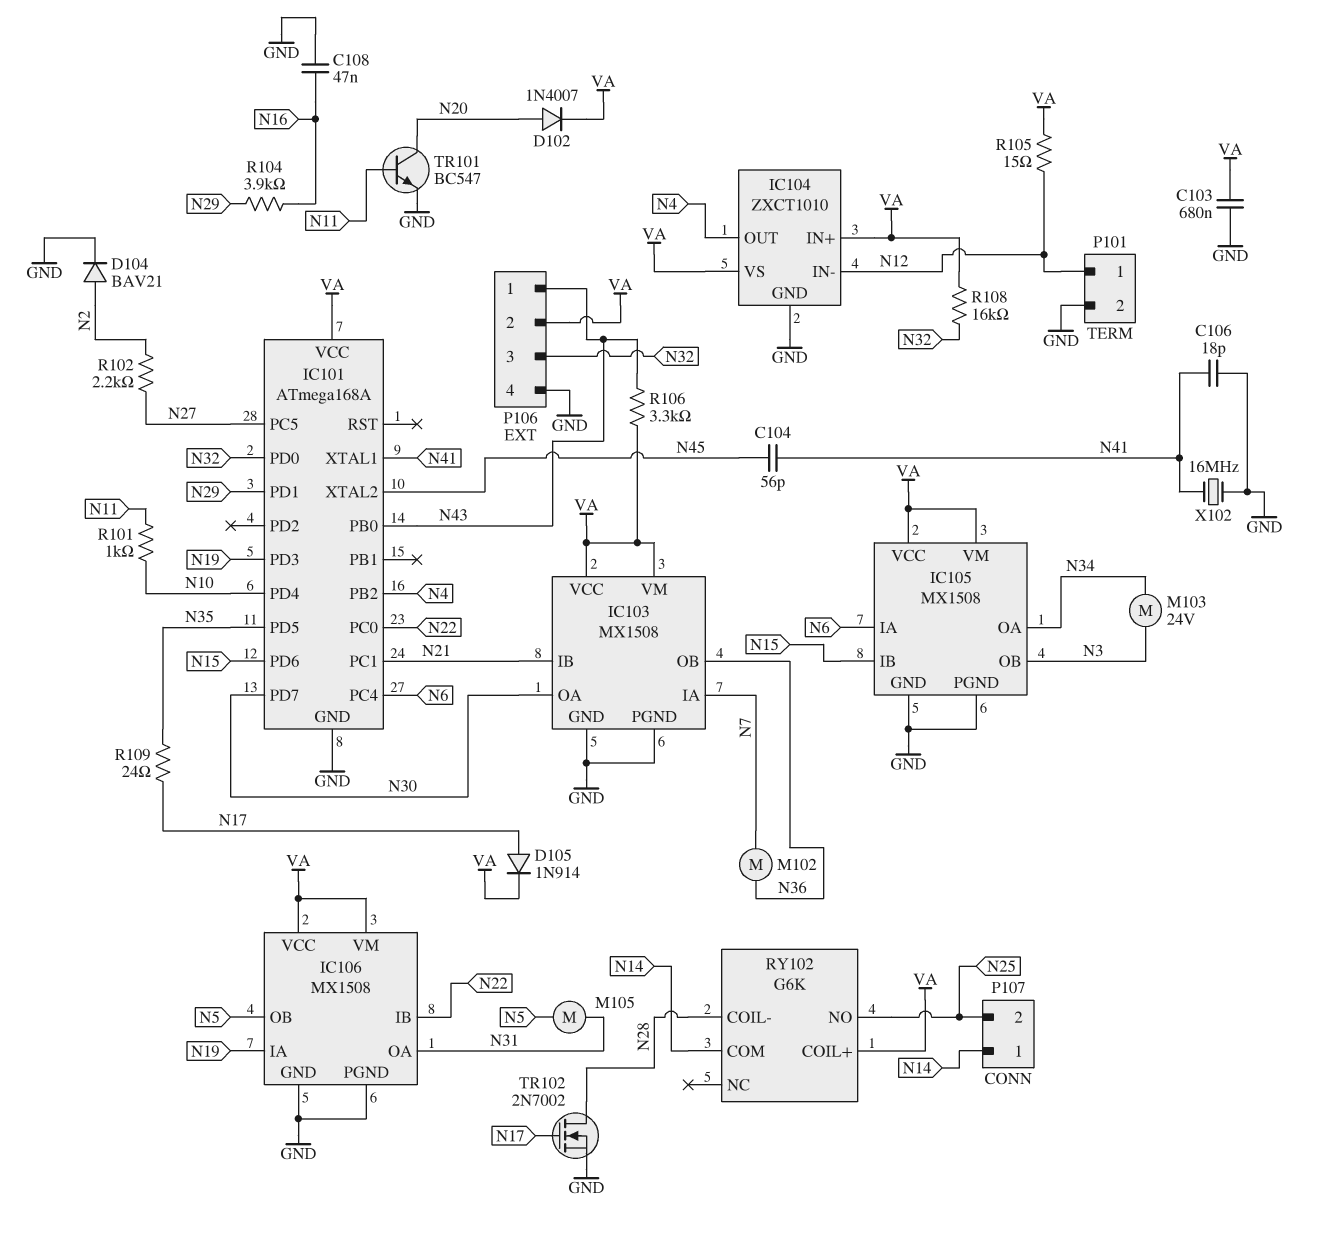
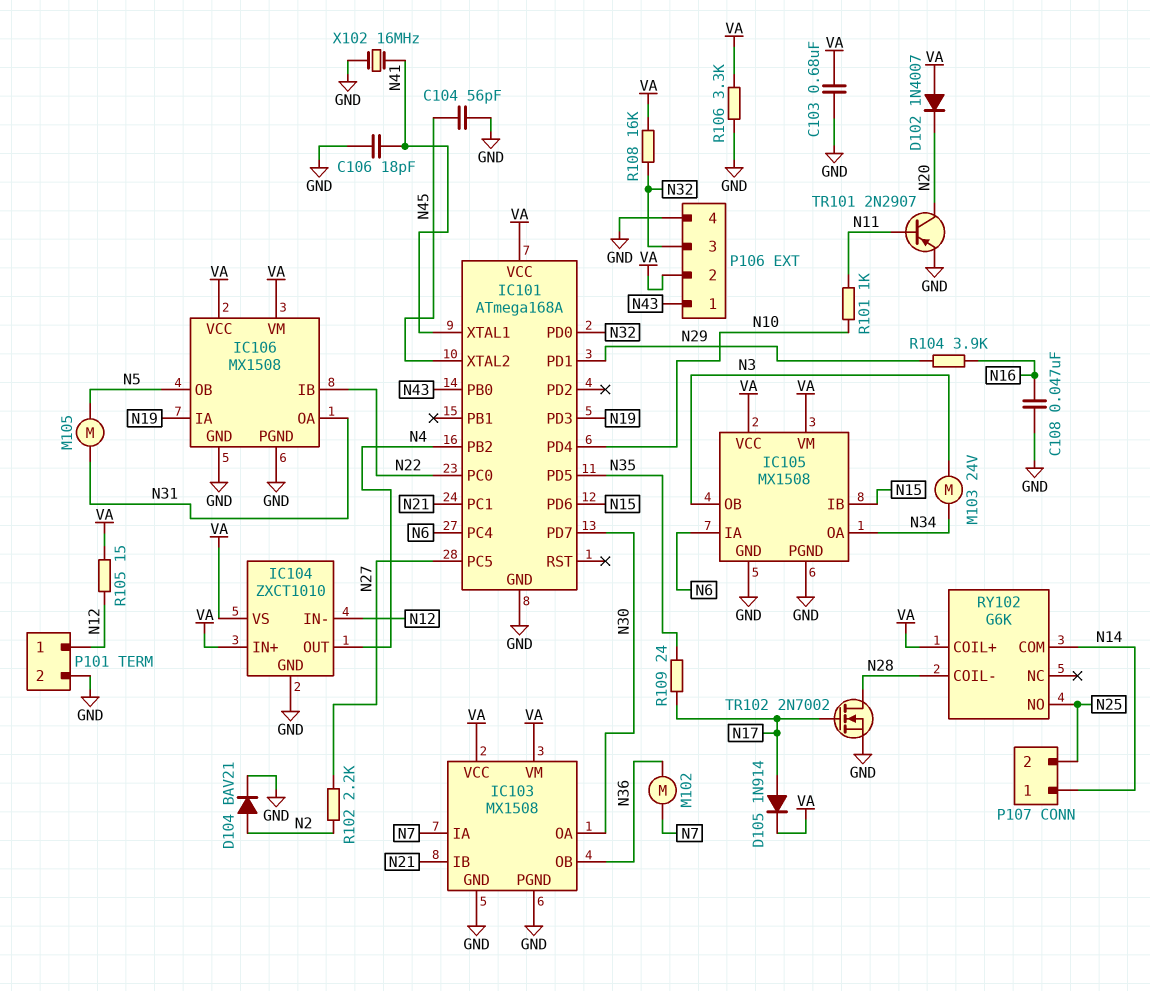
C104: 56pF (N41, N45) -> 56pF (GND, N45)
D102: diode 1N4007 (A N20, K VA) -> diode 1N4007 (A VA, K N20)
R106: 3.3k (N43, VA) -> 3.3k (GND, VA)
TR101: NPN BC547 (B N11, C N20, E GND) -> PNP 2N2907 (B N11, C N20, E GND)

